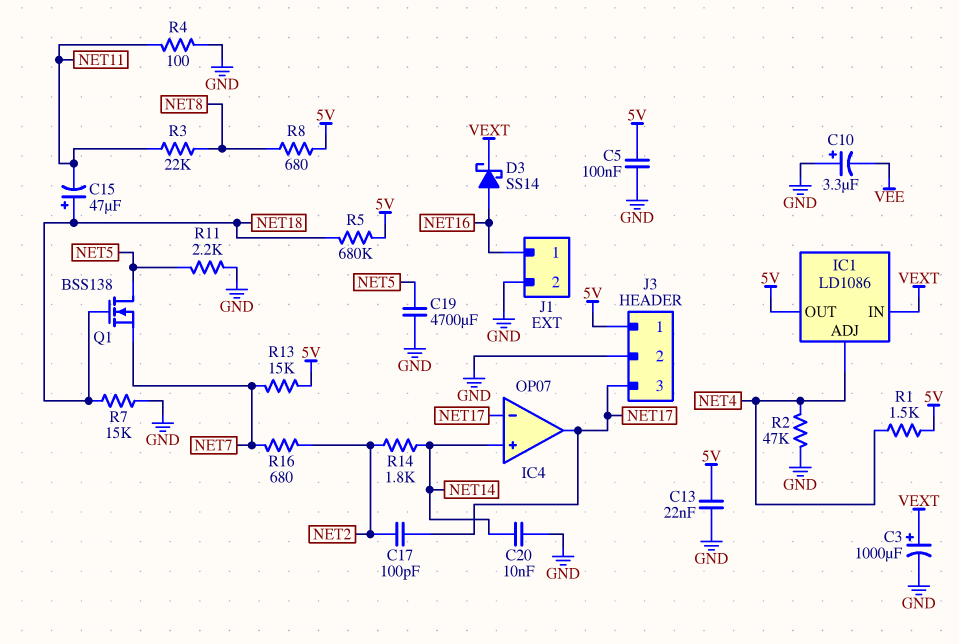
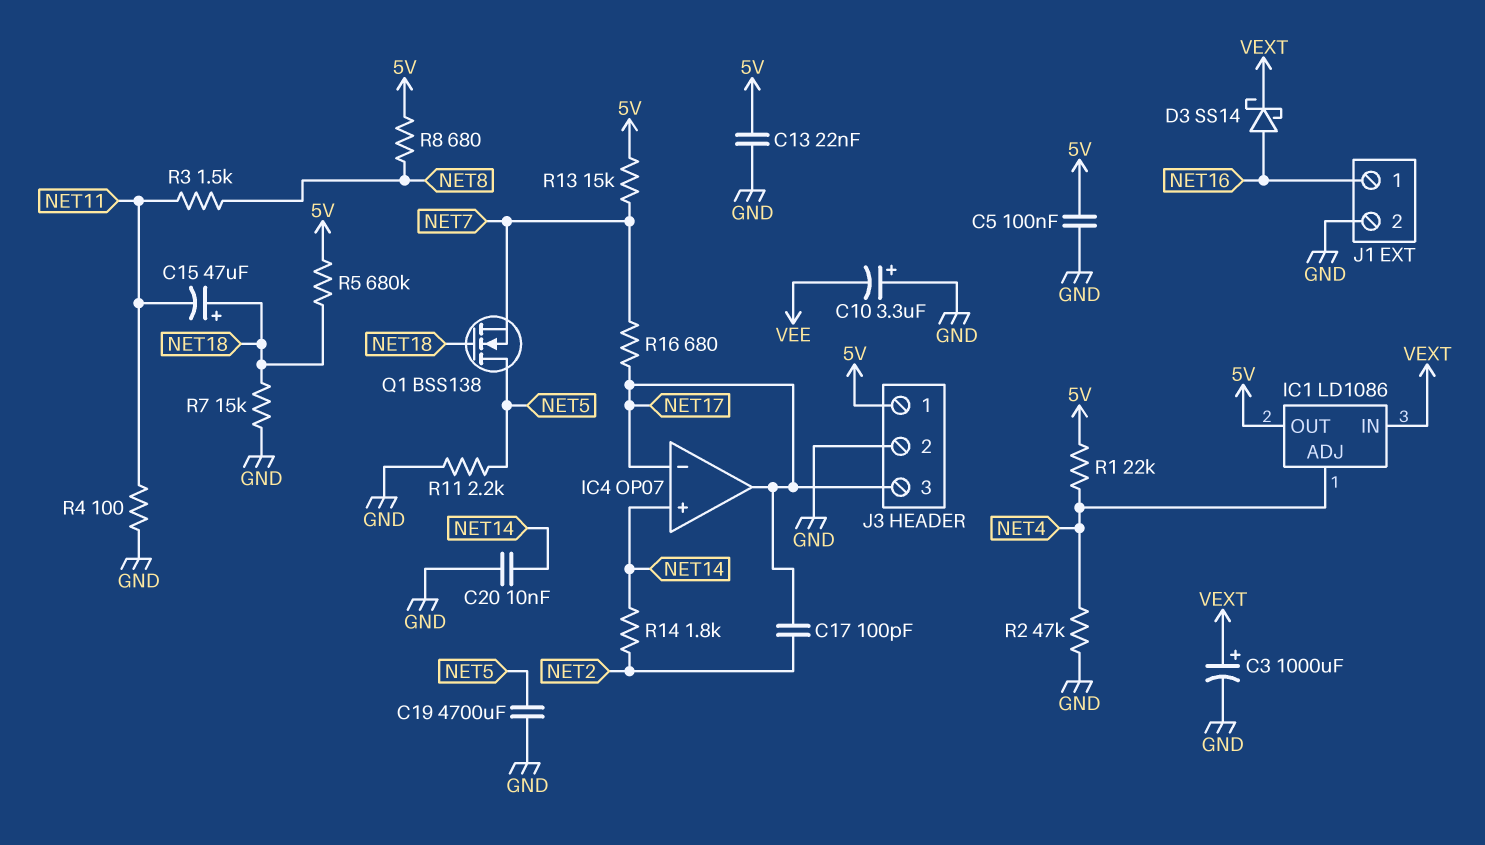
R1: 1.5k (5V, NET4) -> 22k (5V, NET4)
R3: 22k (NET8, NET11) -> 1.5k (NET8, NET11)
R16: 680 (NET2, NET7) -> 680 (NET7, NET17)

